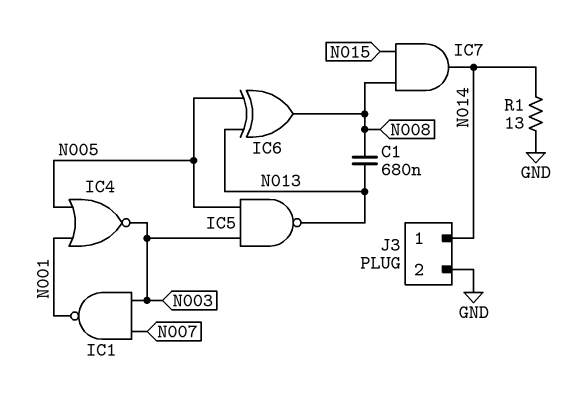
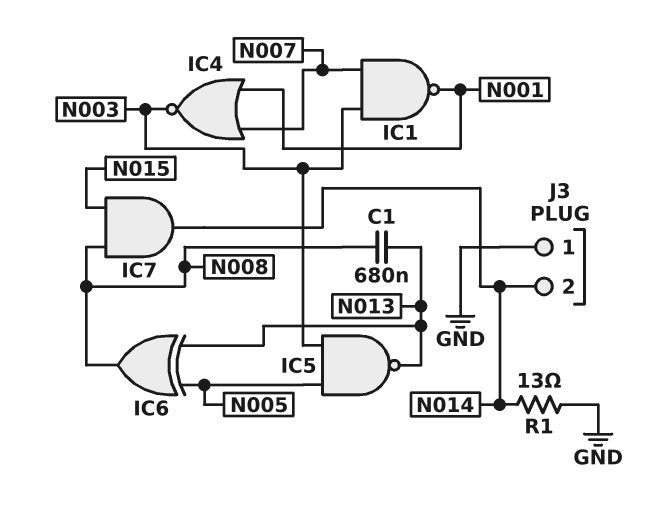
IC4: NOR (in N001, in N005, out N003) -> NOR (in N001, in N007, out N003)
J3 pin 1: N014 -> GND
J3 pin 2: GND -> N014

